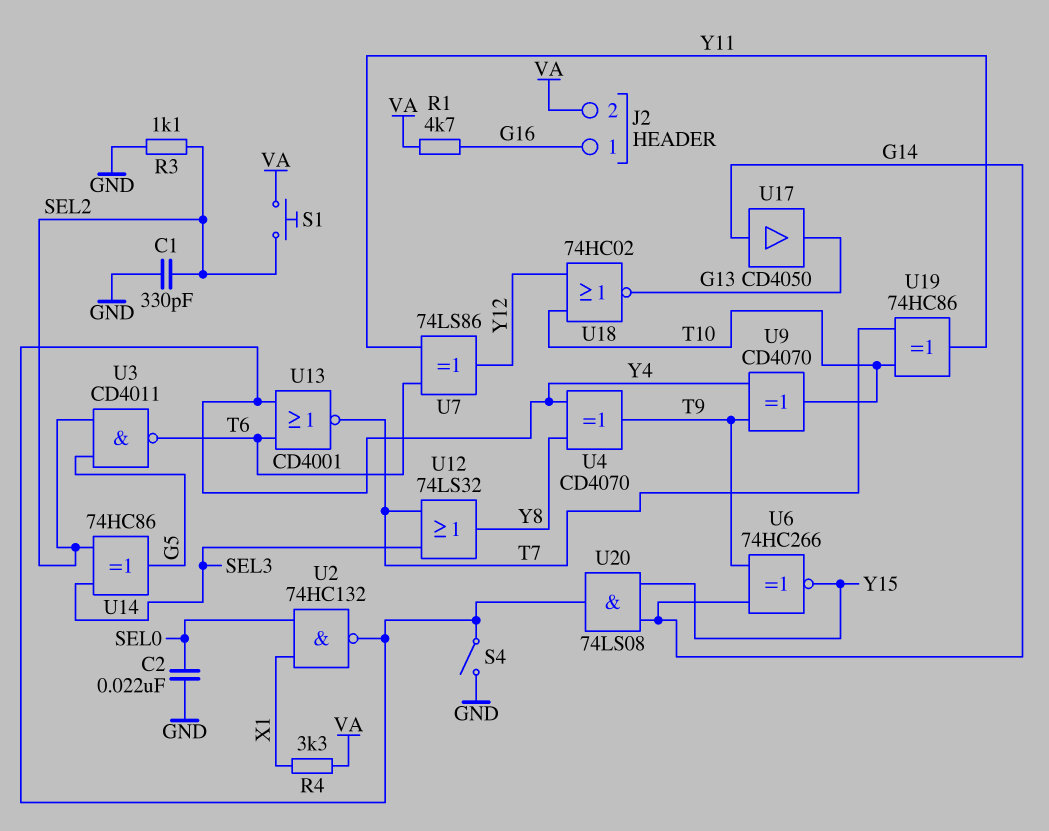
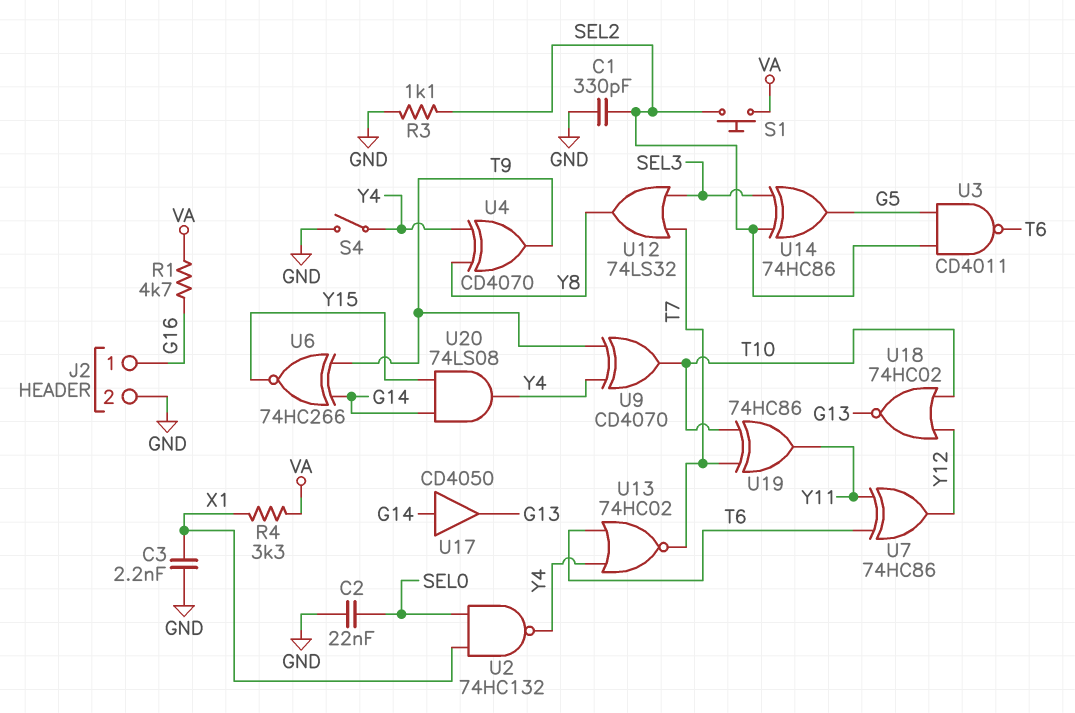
C3: none -> 2.2nF (GND, X1)
J2 pin 2: VA -> GND
U7: XOR 74LS86 (in T6, in Y11, out Y12) -> XOR 74HC86 (in T6, in Y11, out Y12)
U13: NOR CD4001 (in T6, in Y4, out T7) -> NOR 74HC02 (in T6, in Y4, out T7)

